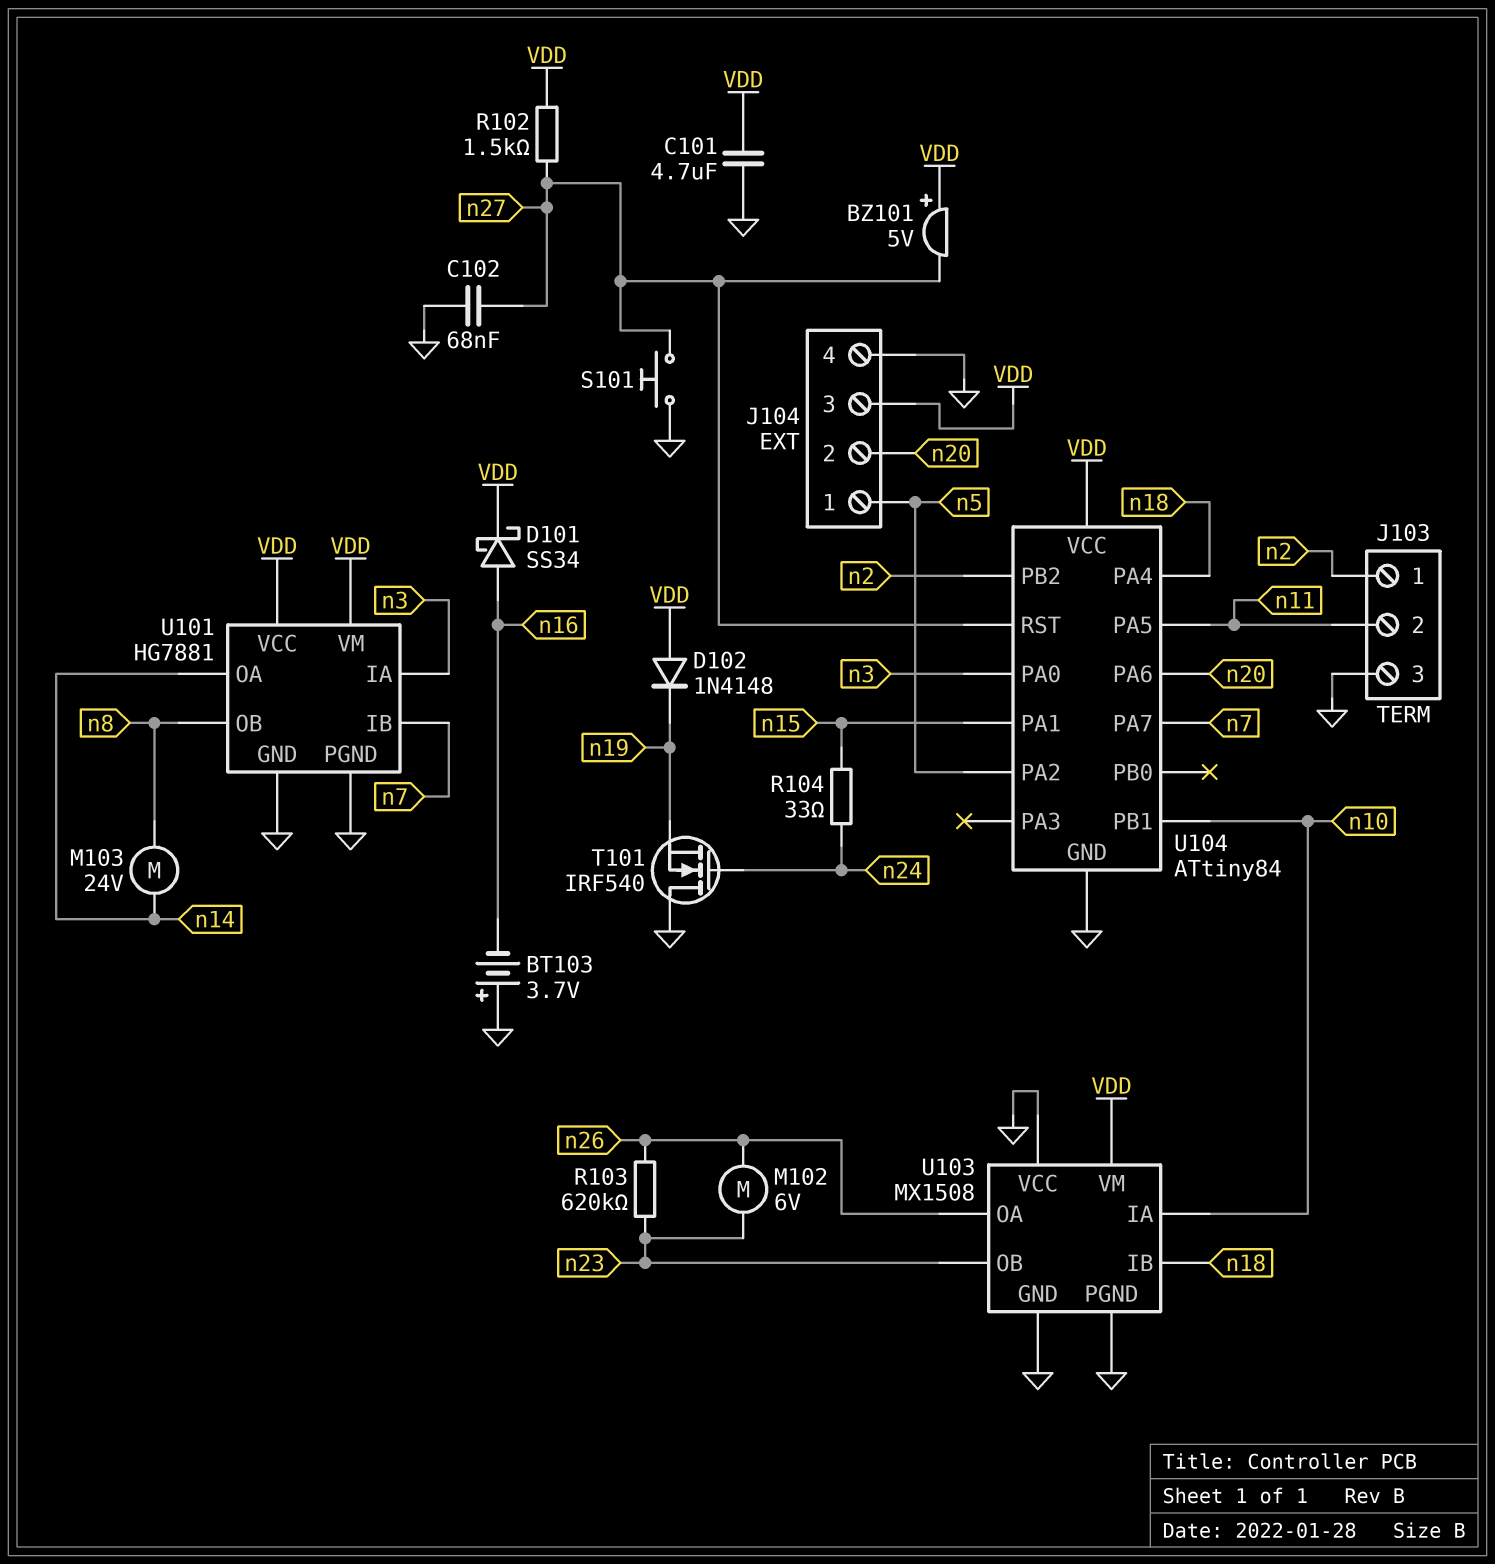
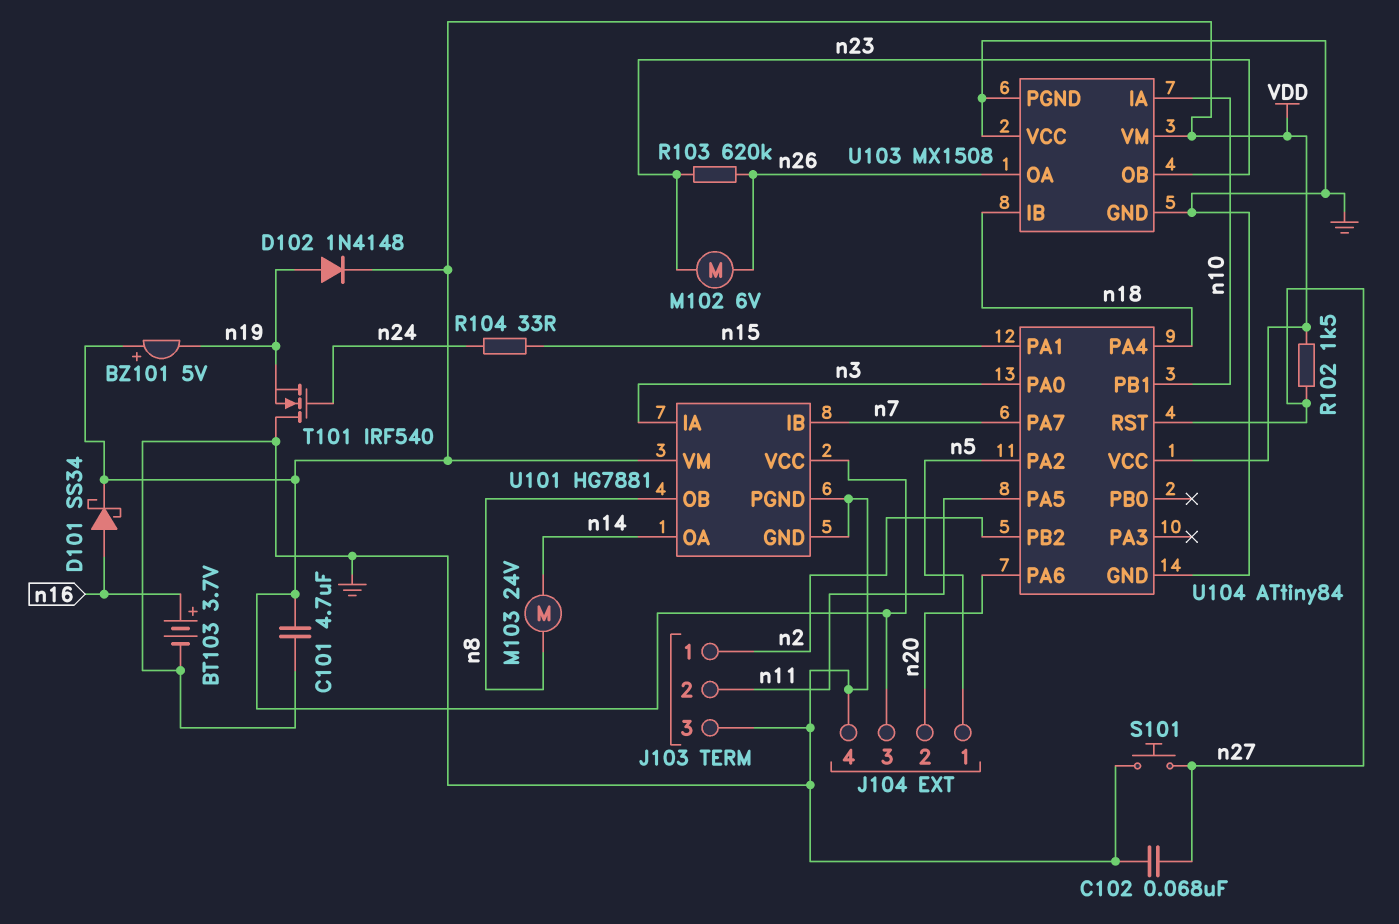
BT103: 3.7V (plus GND, minus n16) -> 3.7V (plus n16, minus GND)
BZ101: buzzer 5V (plus VDD, minus n27) -> buzzer 5V (plus VDD, minus n19)
D102: diode 1N4148 (A VDD, K n19) -> diode 1N4148 (A n19, K VDD)

